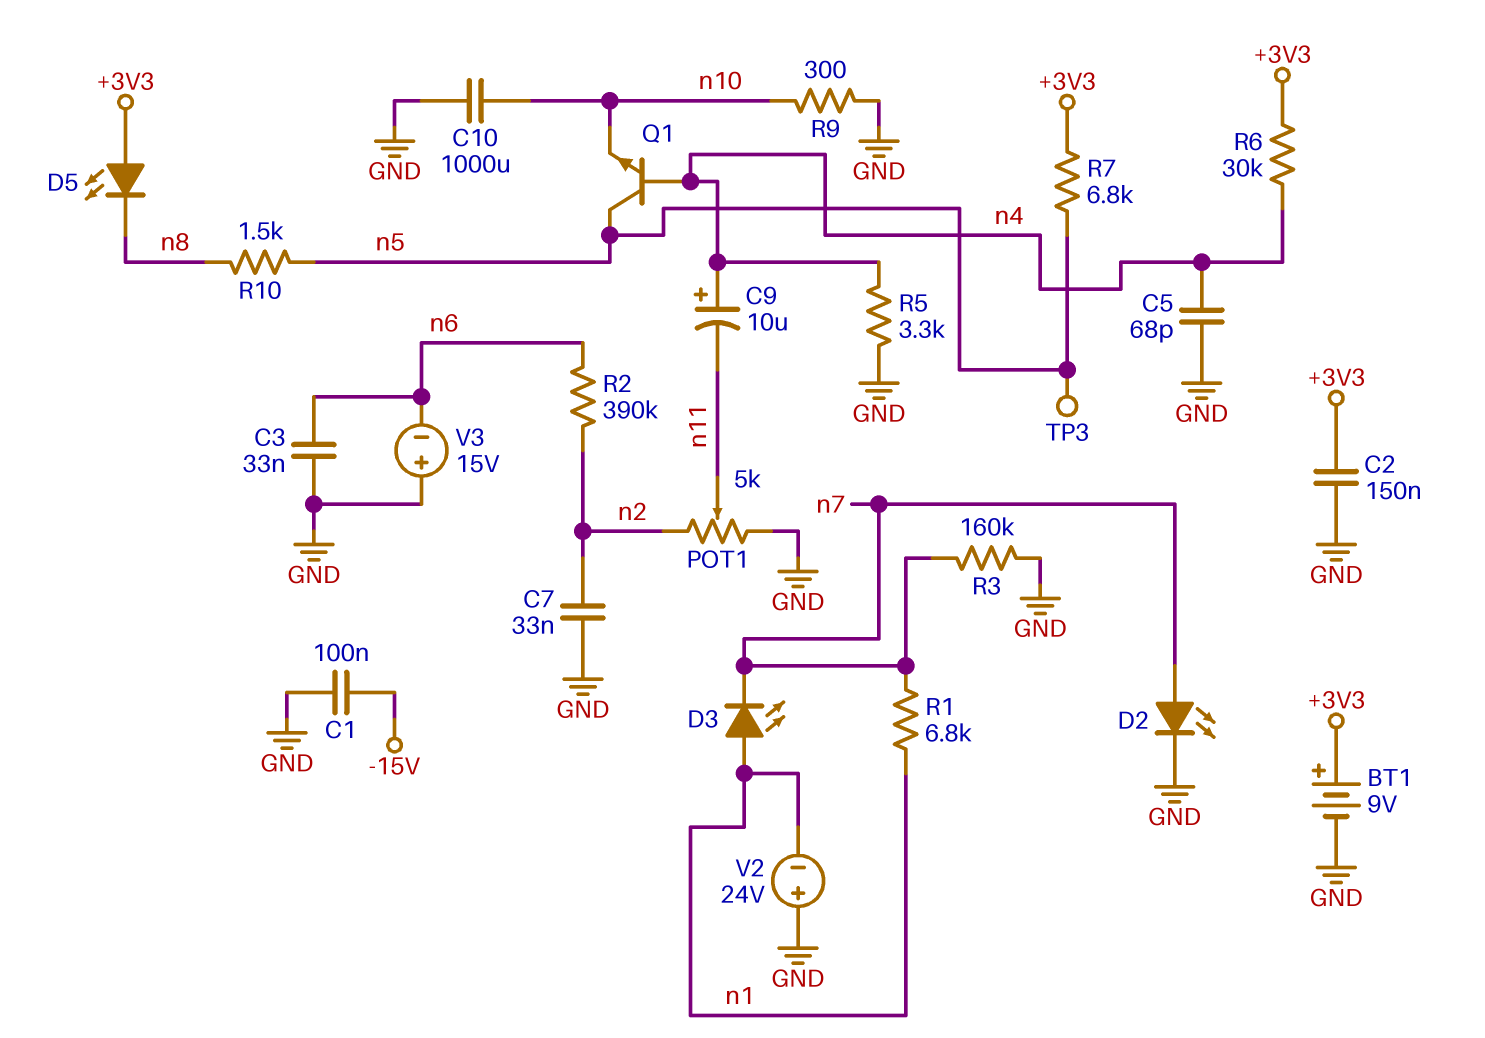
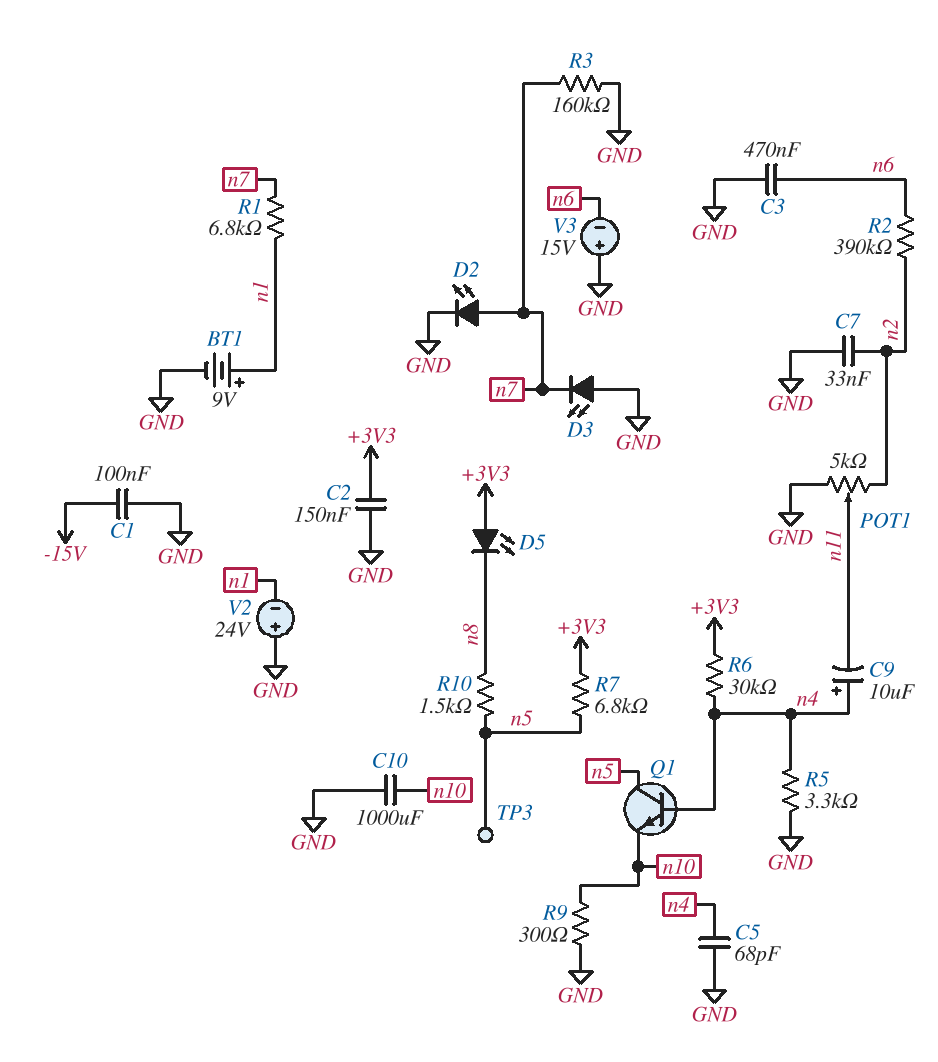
BT1: 9V (plus +3V3, minus GND) -> 9V (plus n1, minus GND)
C3: 33nF (GND, n6) -> 470nF (GND, n6)
D3: LED (A n1, K n7) -> LED (A GND, K n7)

